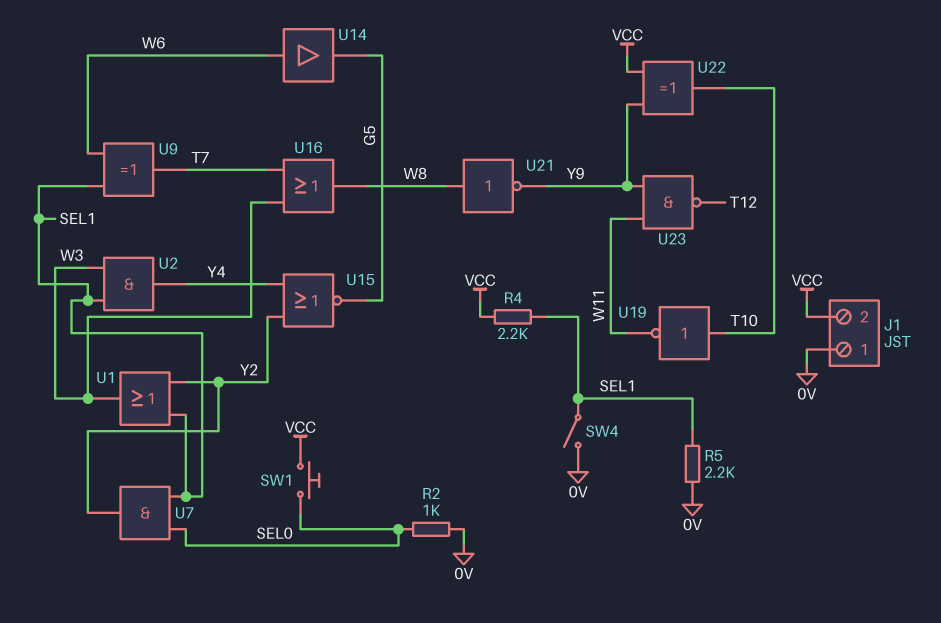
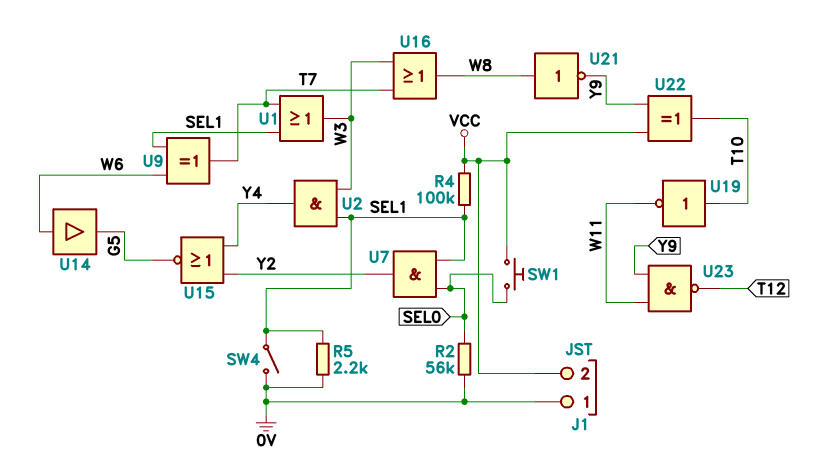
R2: 1k (0V, SEL0) -> 56k (0V, SEL0)
R4: 2.2k (SEL1, VCC) -> 100k (SEL1, VCC)
U1: OR (in SEL1, in Y2, out W3) -> OR (in SEL1, in T7, out W3)

